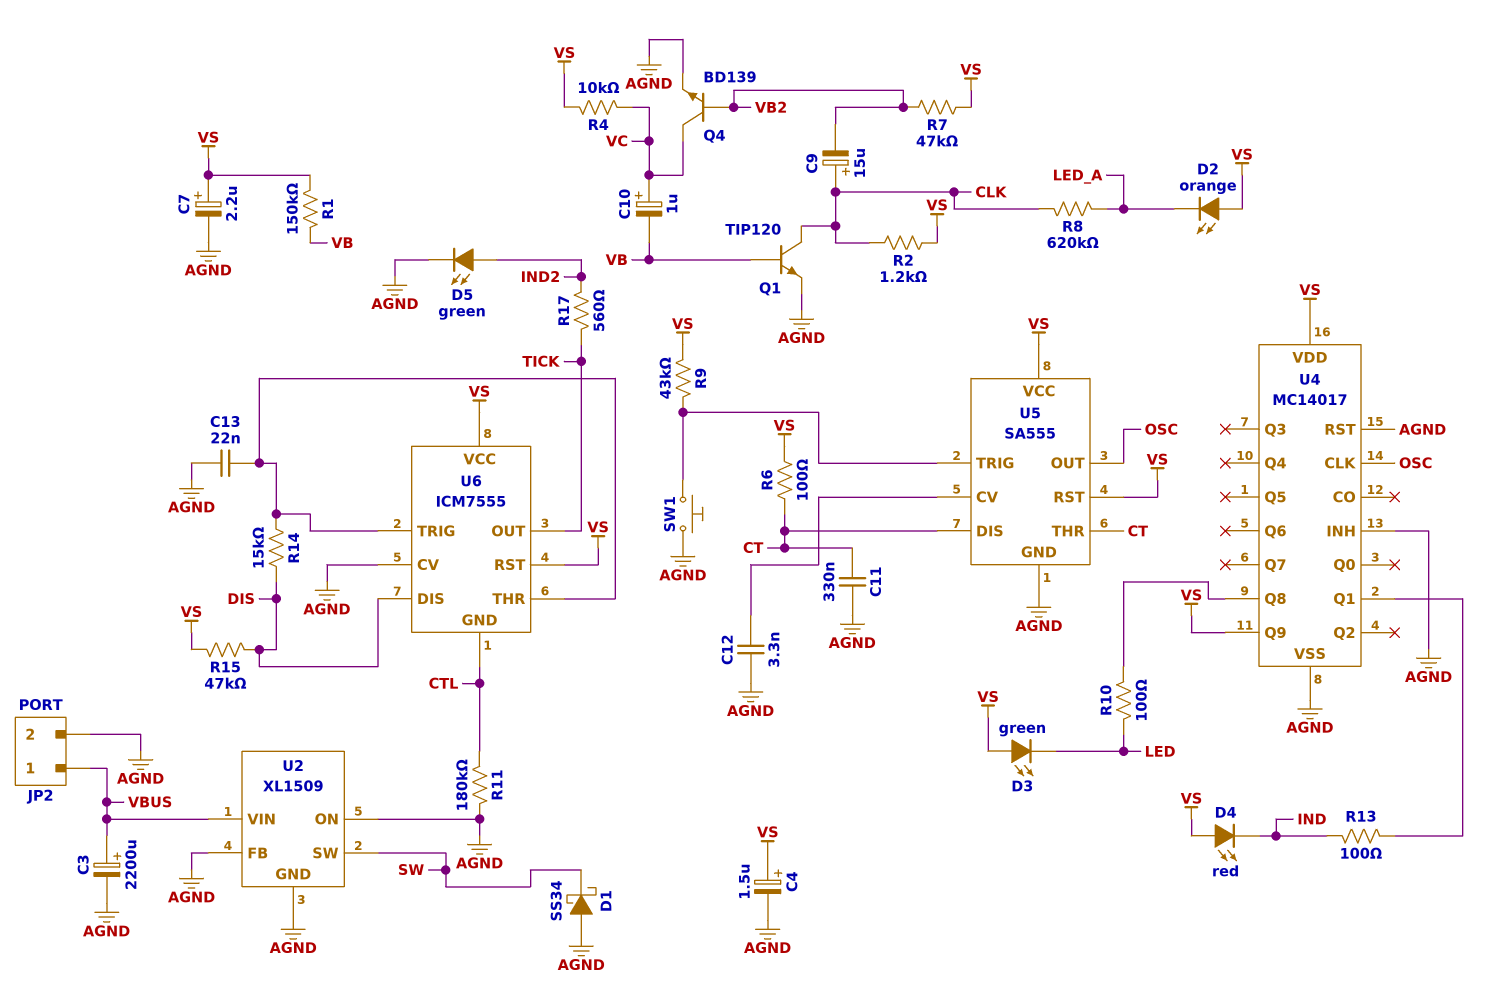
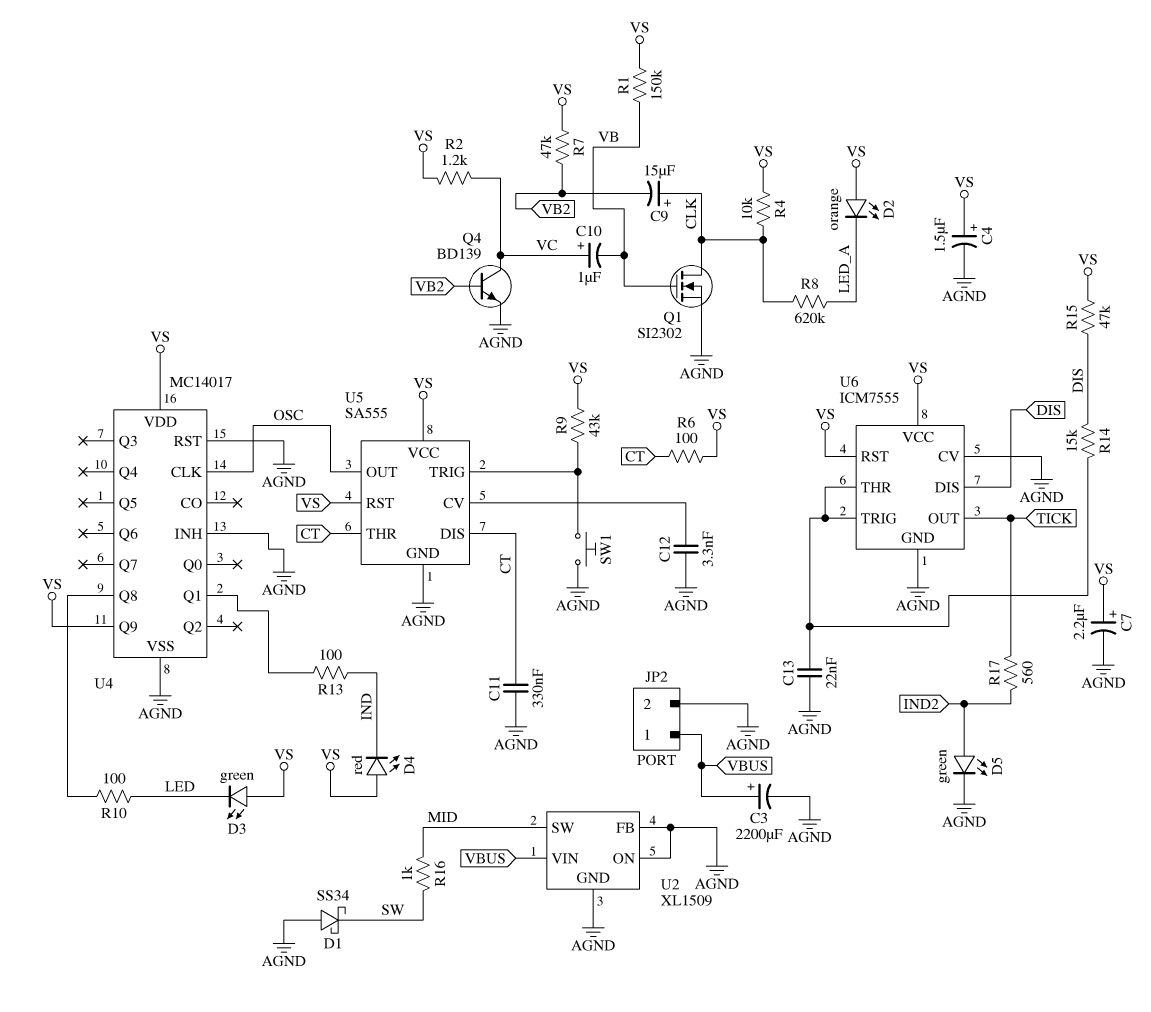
Q1: NPN TIP120 (B VB, C CLK, E AGND) -> NMOS SI2302 (G VB, D CLK, S AGND)
R2: 1.2k (CLK, VS) -> 1.2k (VC, VS)
R4: 10k (VC, VS) -> 10k (CLK, VS)
R11: 180k (AGND, CTL) -> none
R16: none -> 1k (MID, SW)
U2 pin SW: SW -> MID
U6 pin GND: CTL -> AGND

